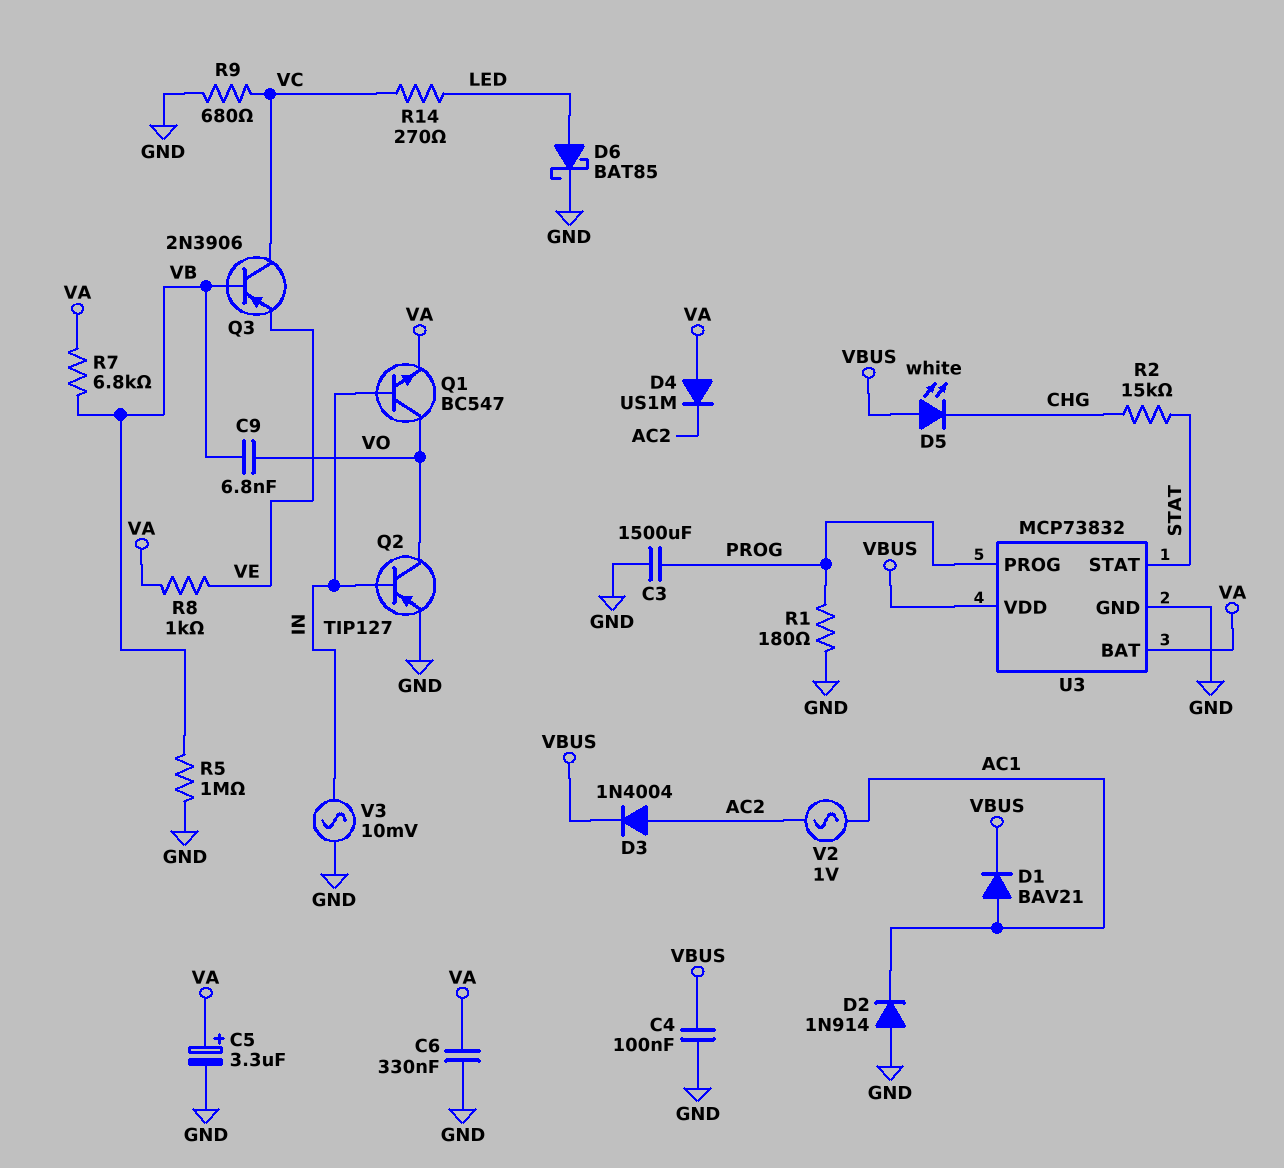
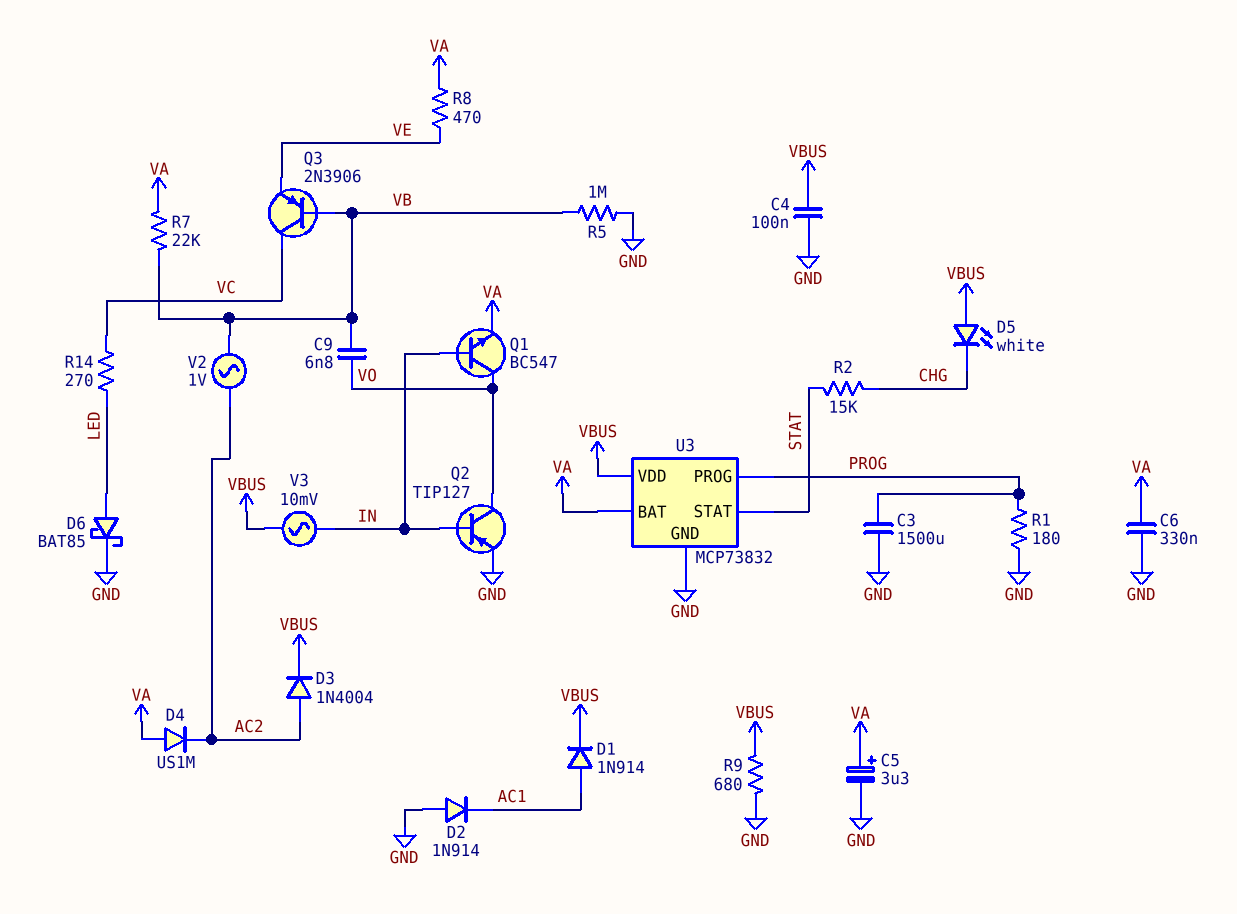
D1: diode BAV21 (A AC1, K VBUS) -> diode 1N914 (A AC1, K VBUS)
R7: 6.8k (VA, VB) -> 22k (VA, VB)
R8: 1k (VA, VE) -> 470 (VA, VE)
R9: 680 (GND, VC) -> 680 (GND, VBUS)
V2: AC 1V (AC1, AC2) -> AC 1V (AC2, VB)
V3: AC 10mV (GND, IN) -> AC 10mV (IN, VBUS)

